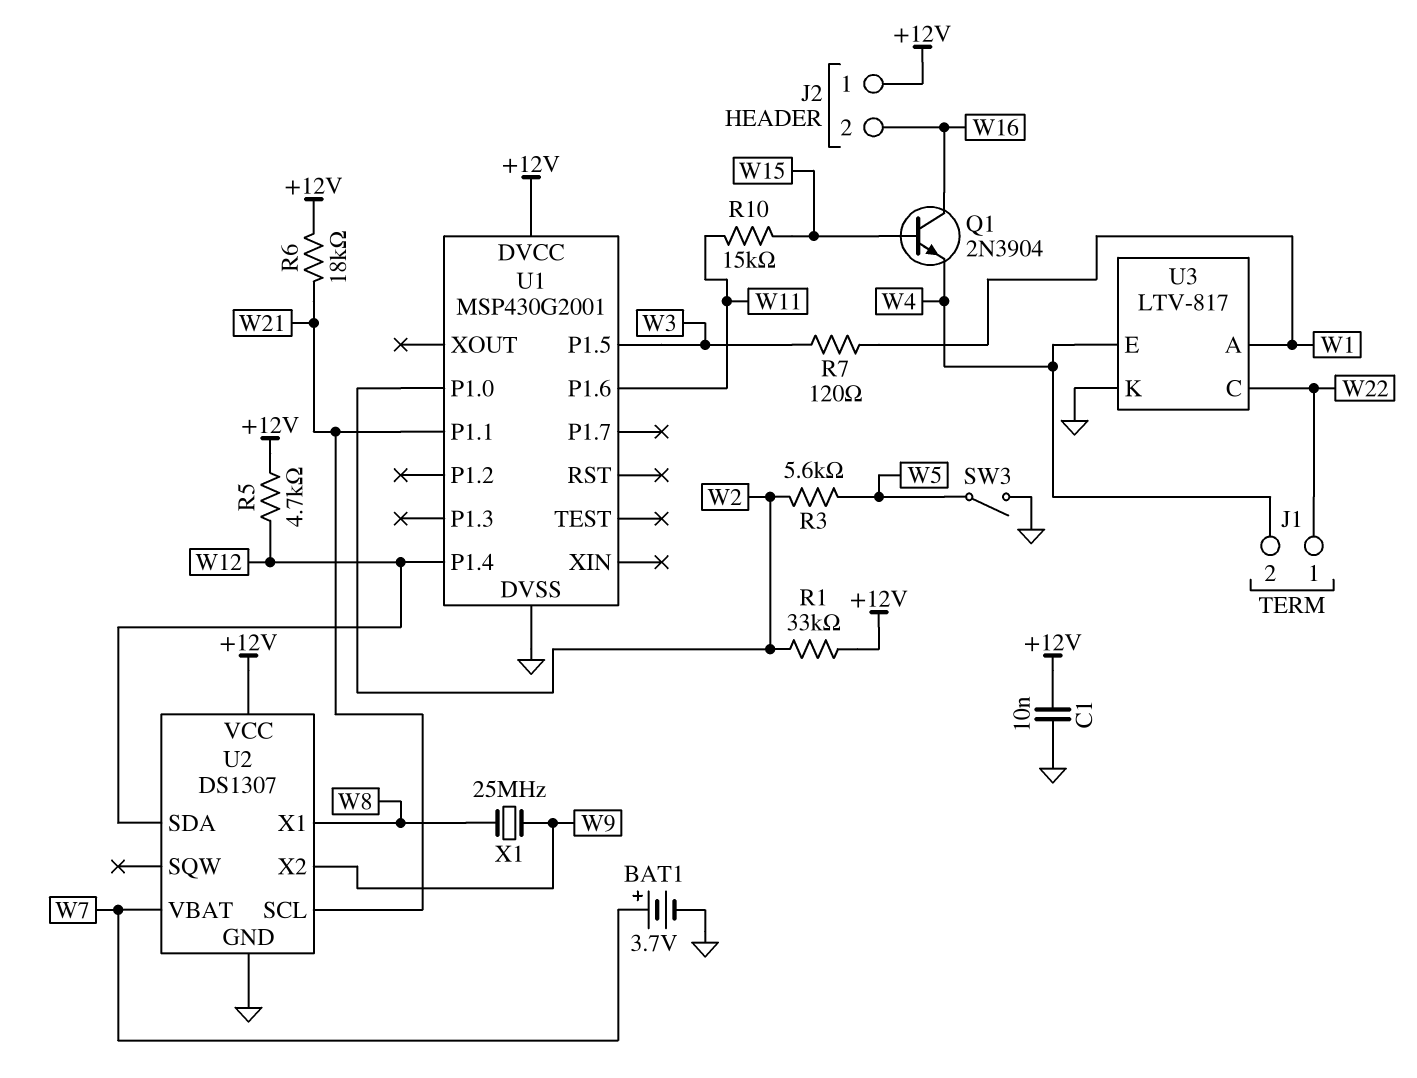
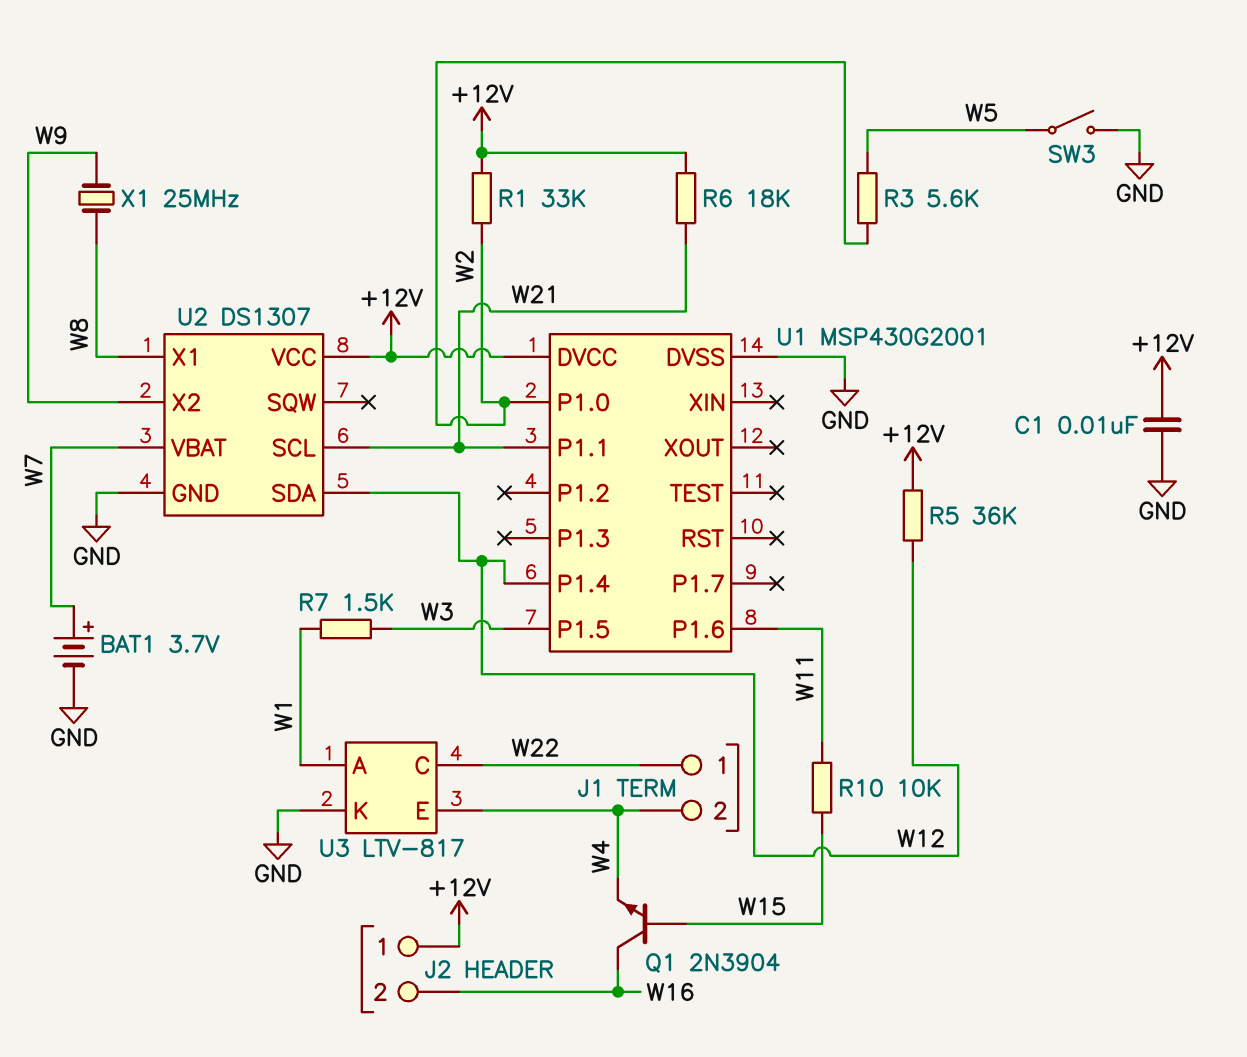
R5: 4.7k (+12V, W12) -> 36k (+12V, W12)
R7: 120 (W1, W3) -> 1.5k (W1, W3)
R10: 15k (W11, W15) -> 10k (W11, W15)

